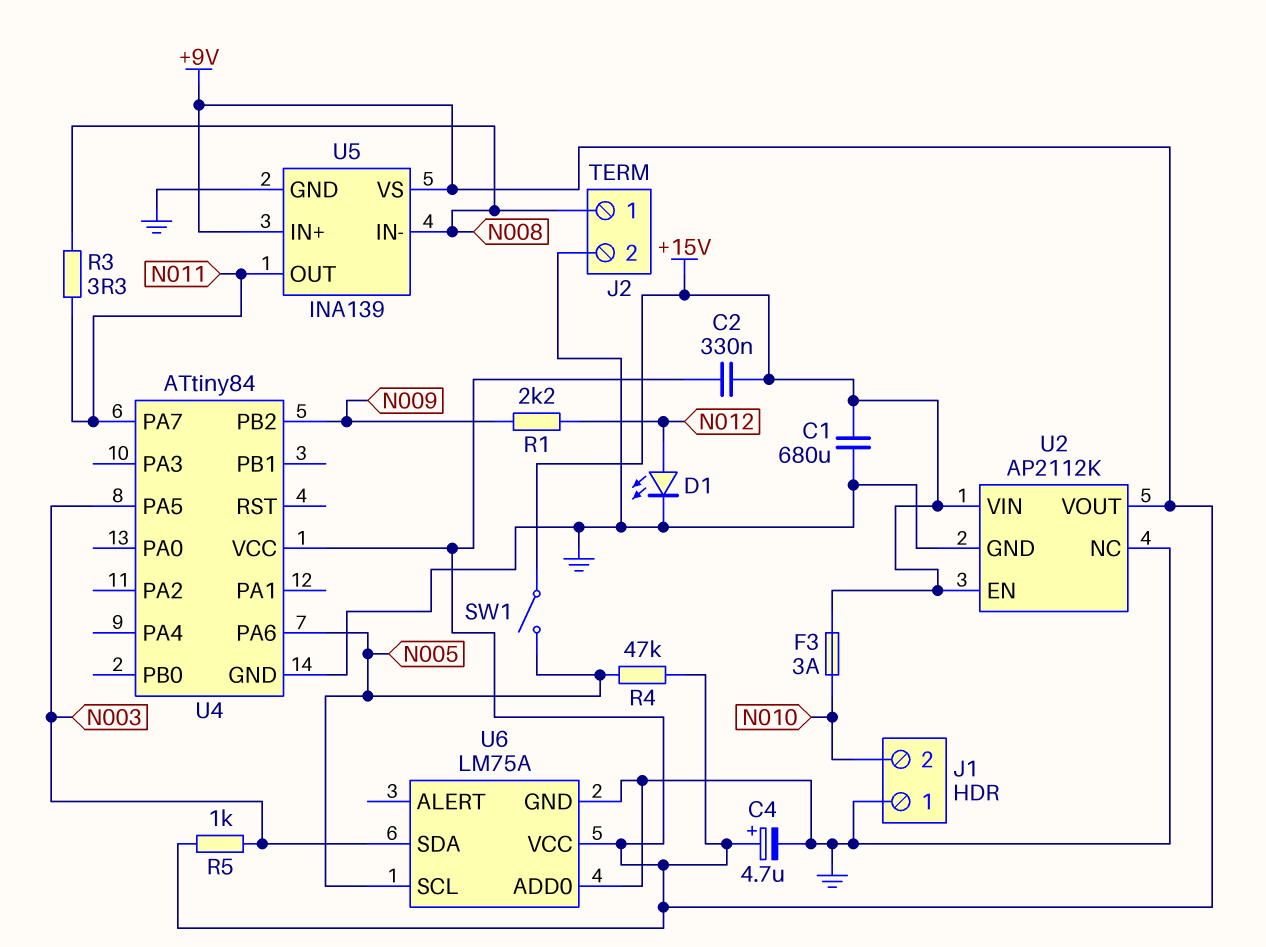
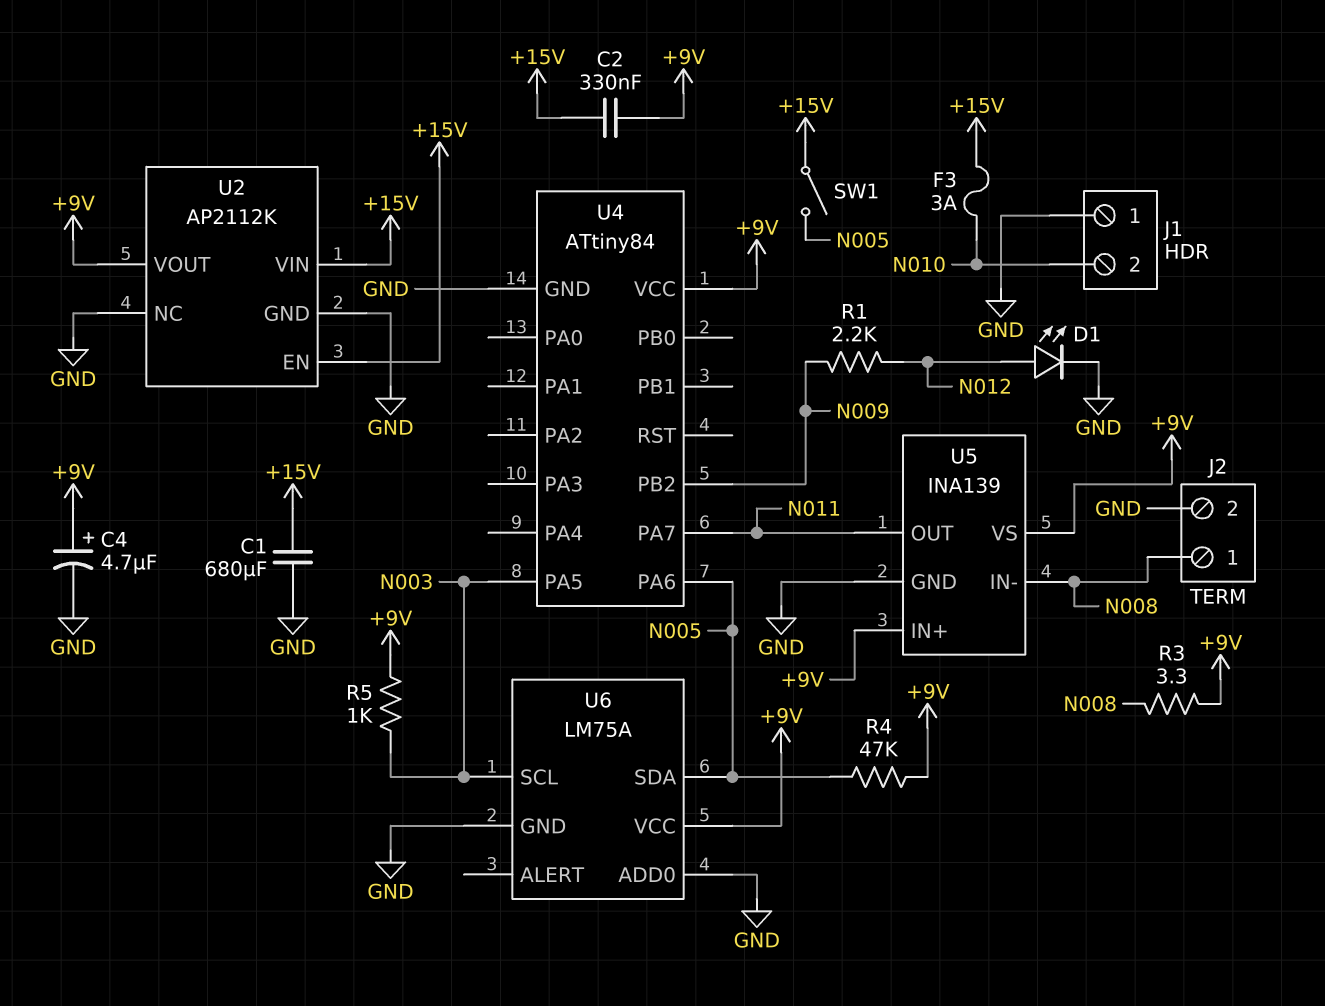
R3: 3.3 (N008, N011) -> 3.3 (+9V, N008)
U6 pin SCL: N005 -> N003
U6 pin SDA: N003 -> N005

